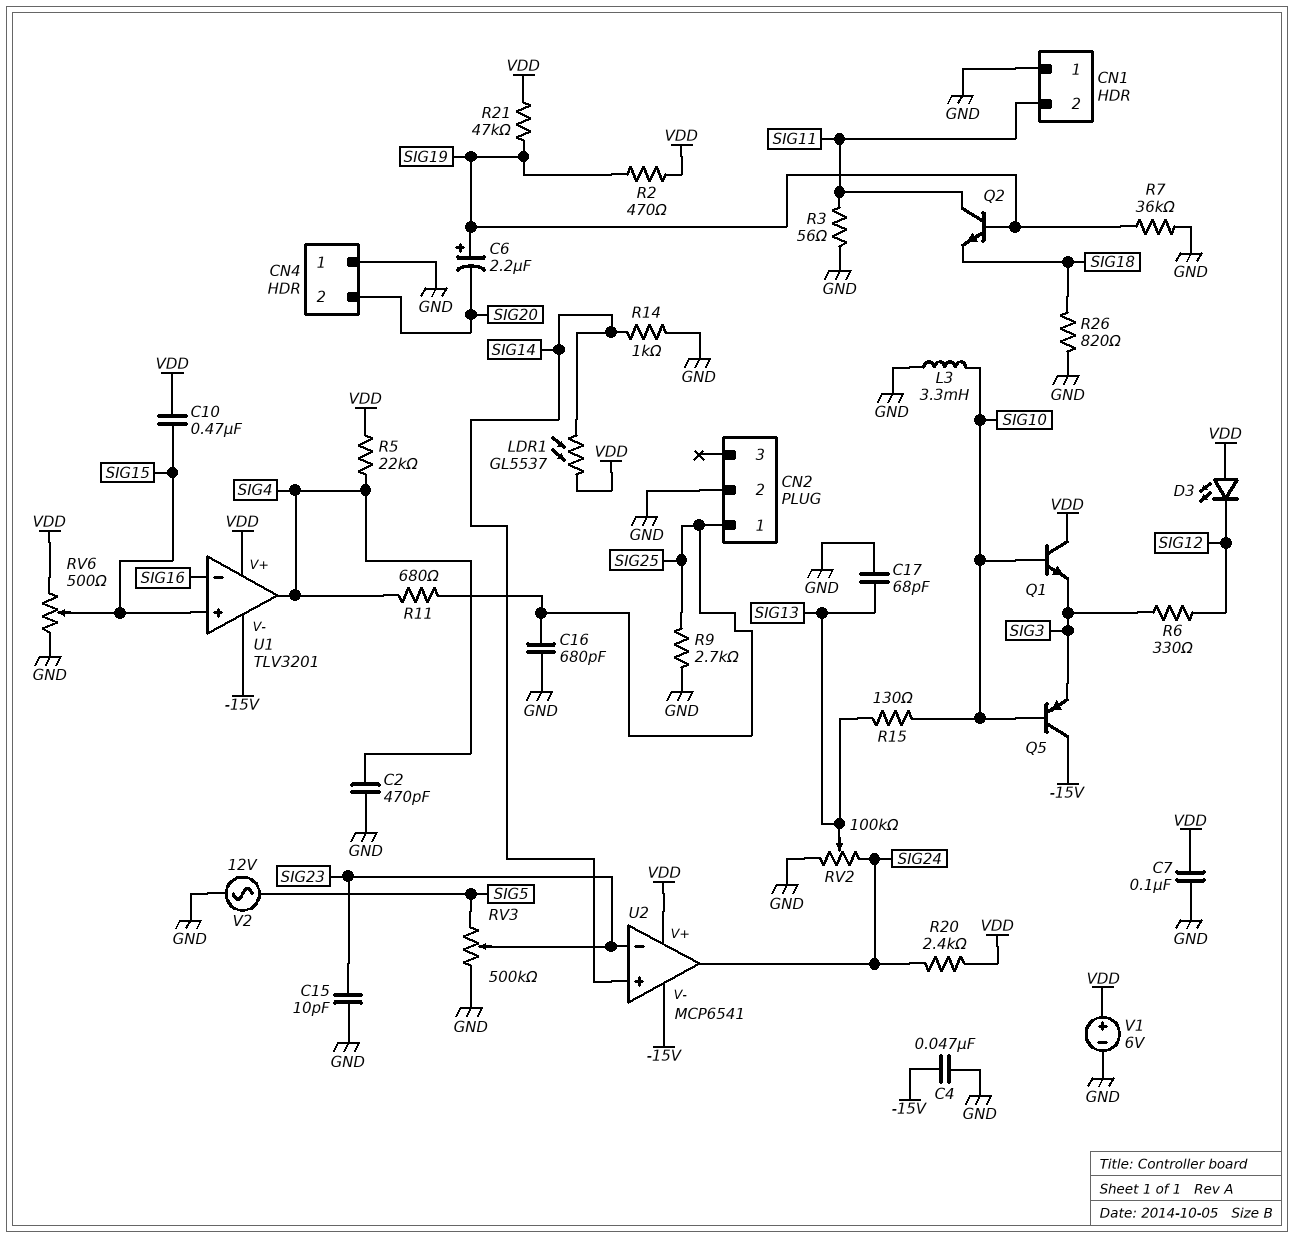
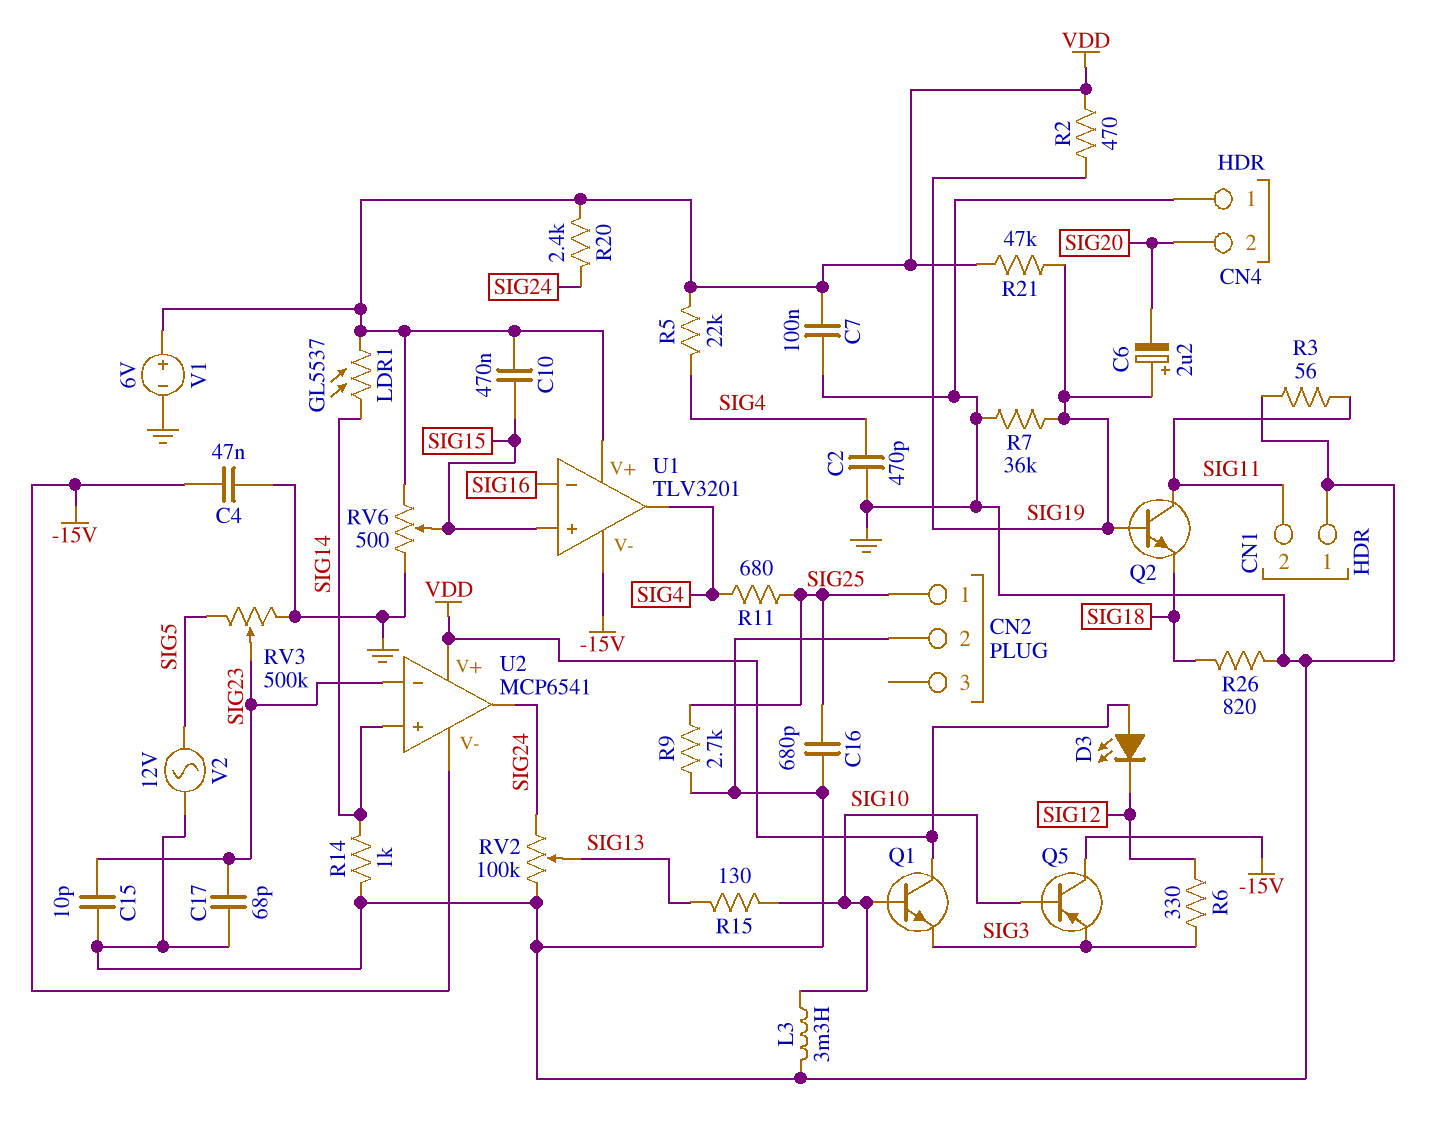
C17: 68pF (GND, SIG13) -> 68pF (GND, SIG23)

